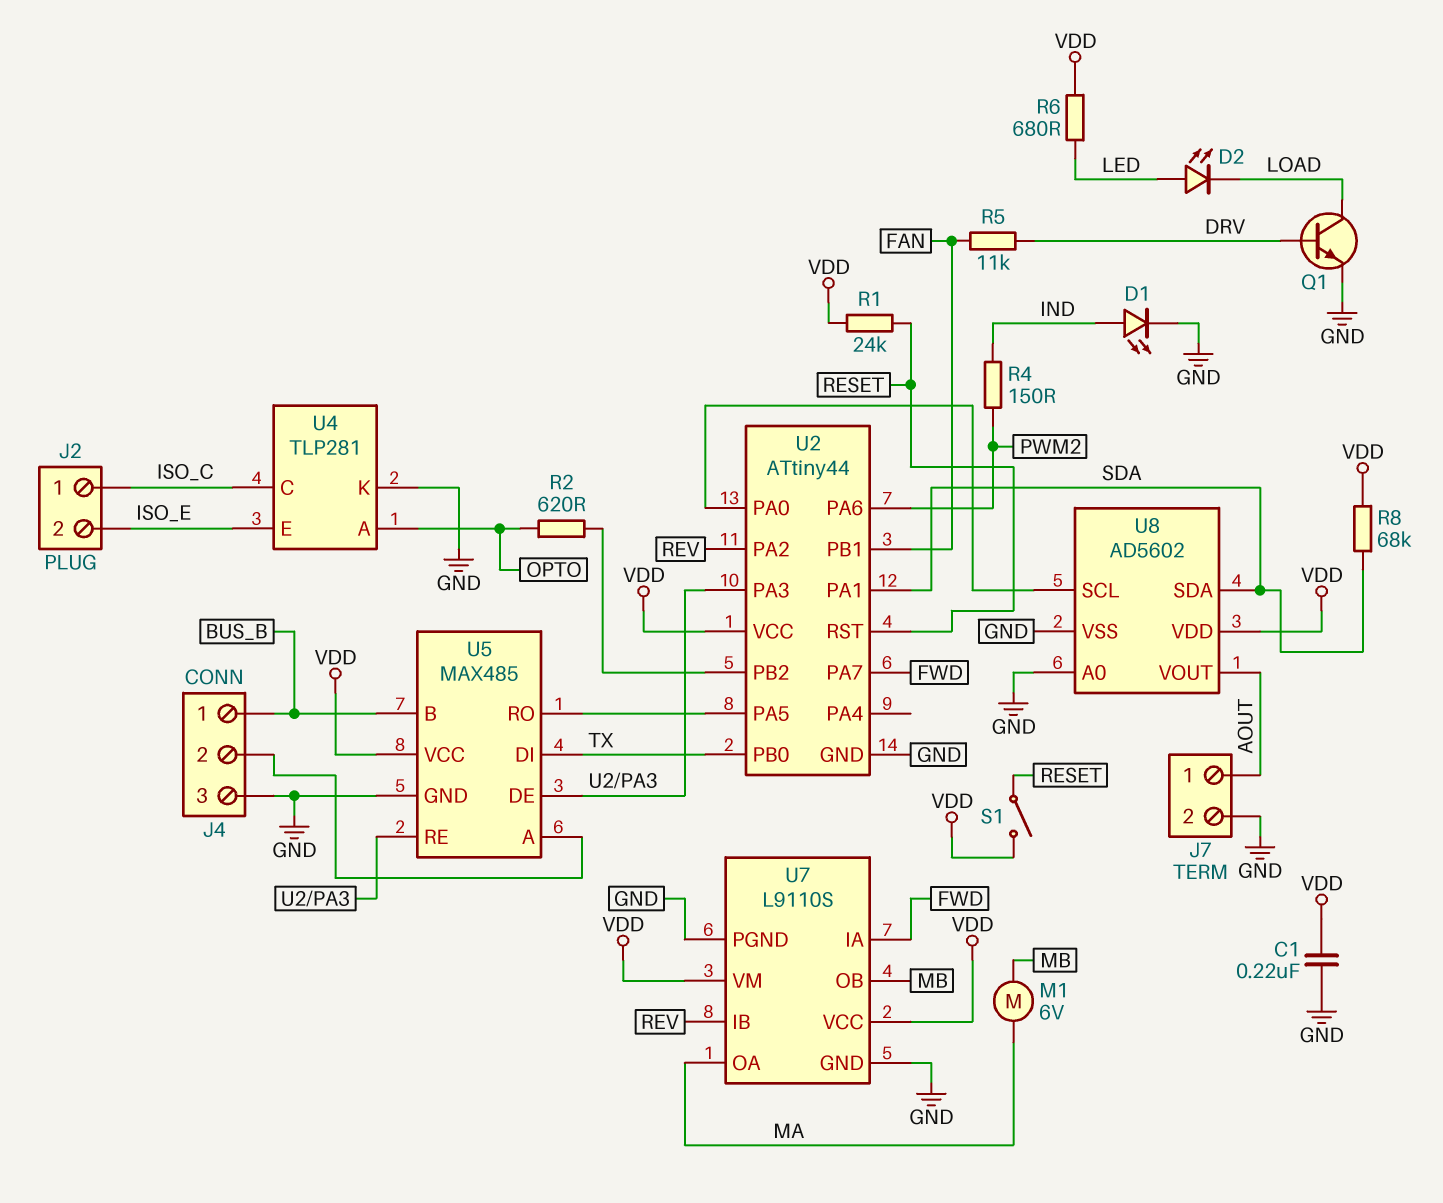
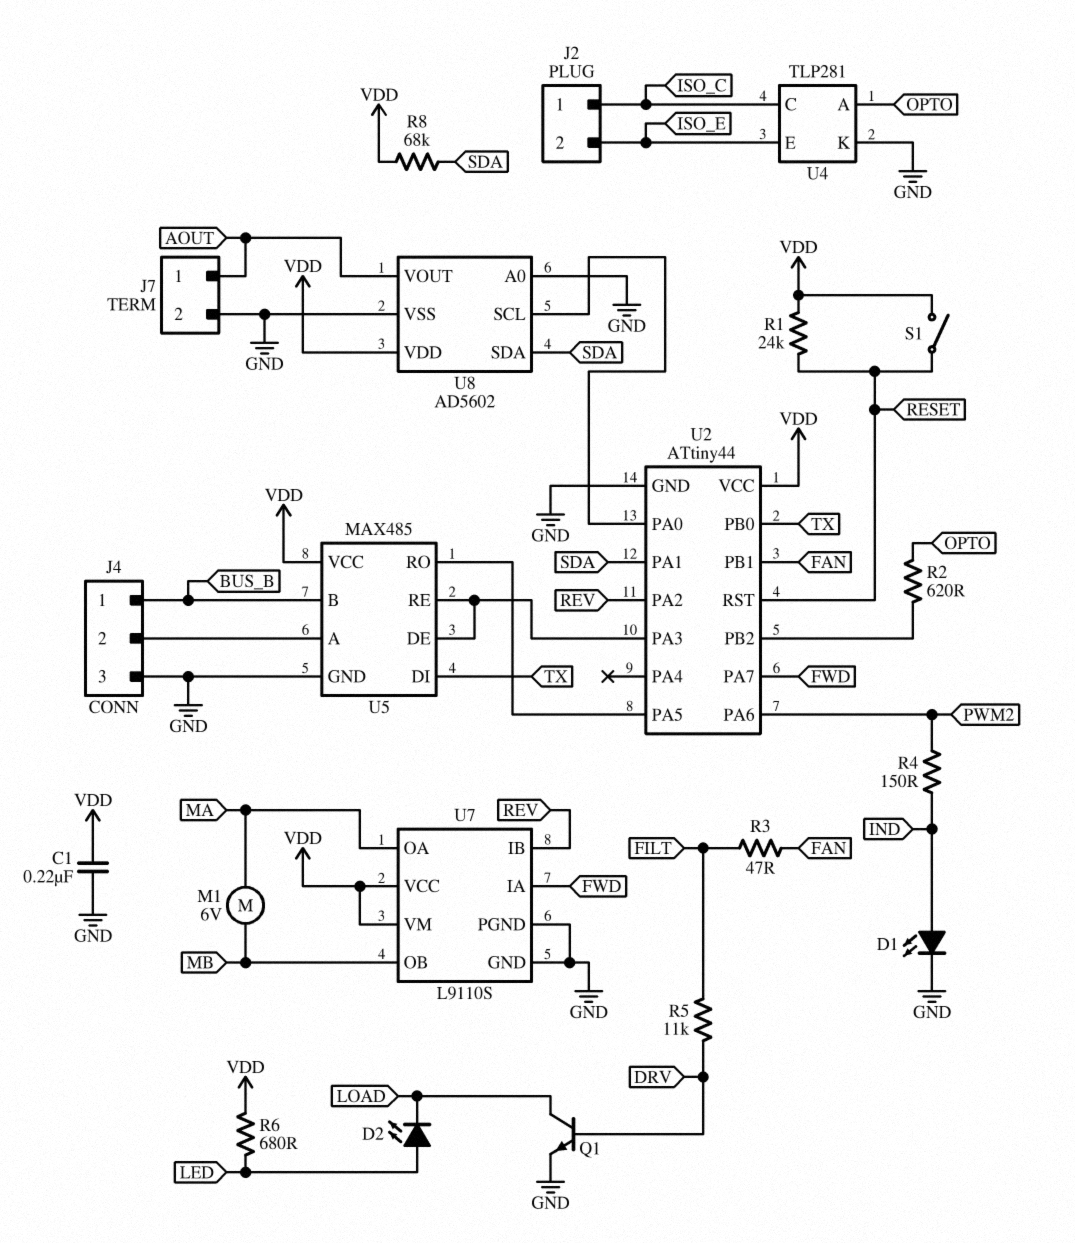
R3: none -> 47 (FAN, FILT)
R5: 11k (DRV, FAN) -> 11k (DRV, FILT)

